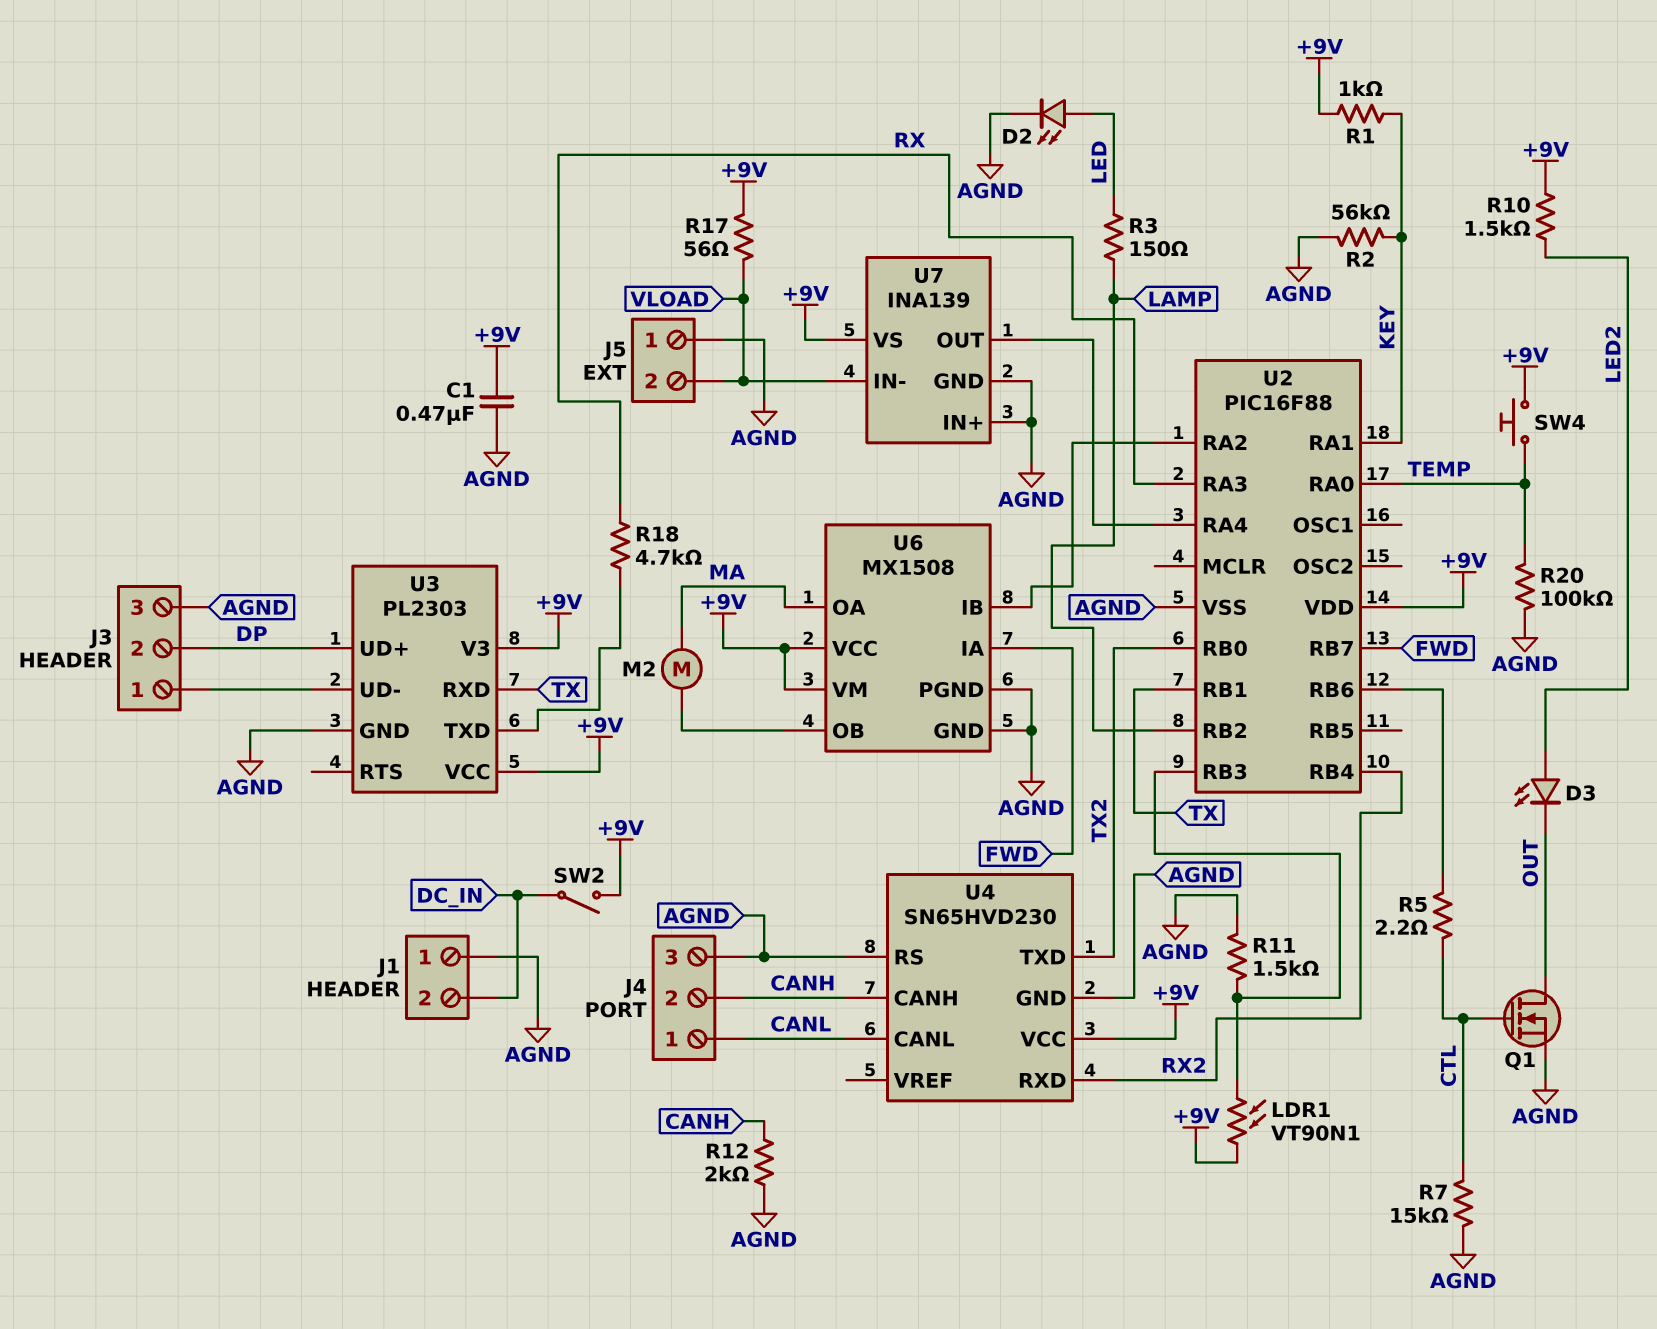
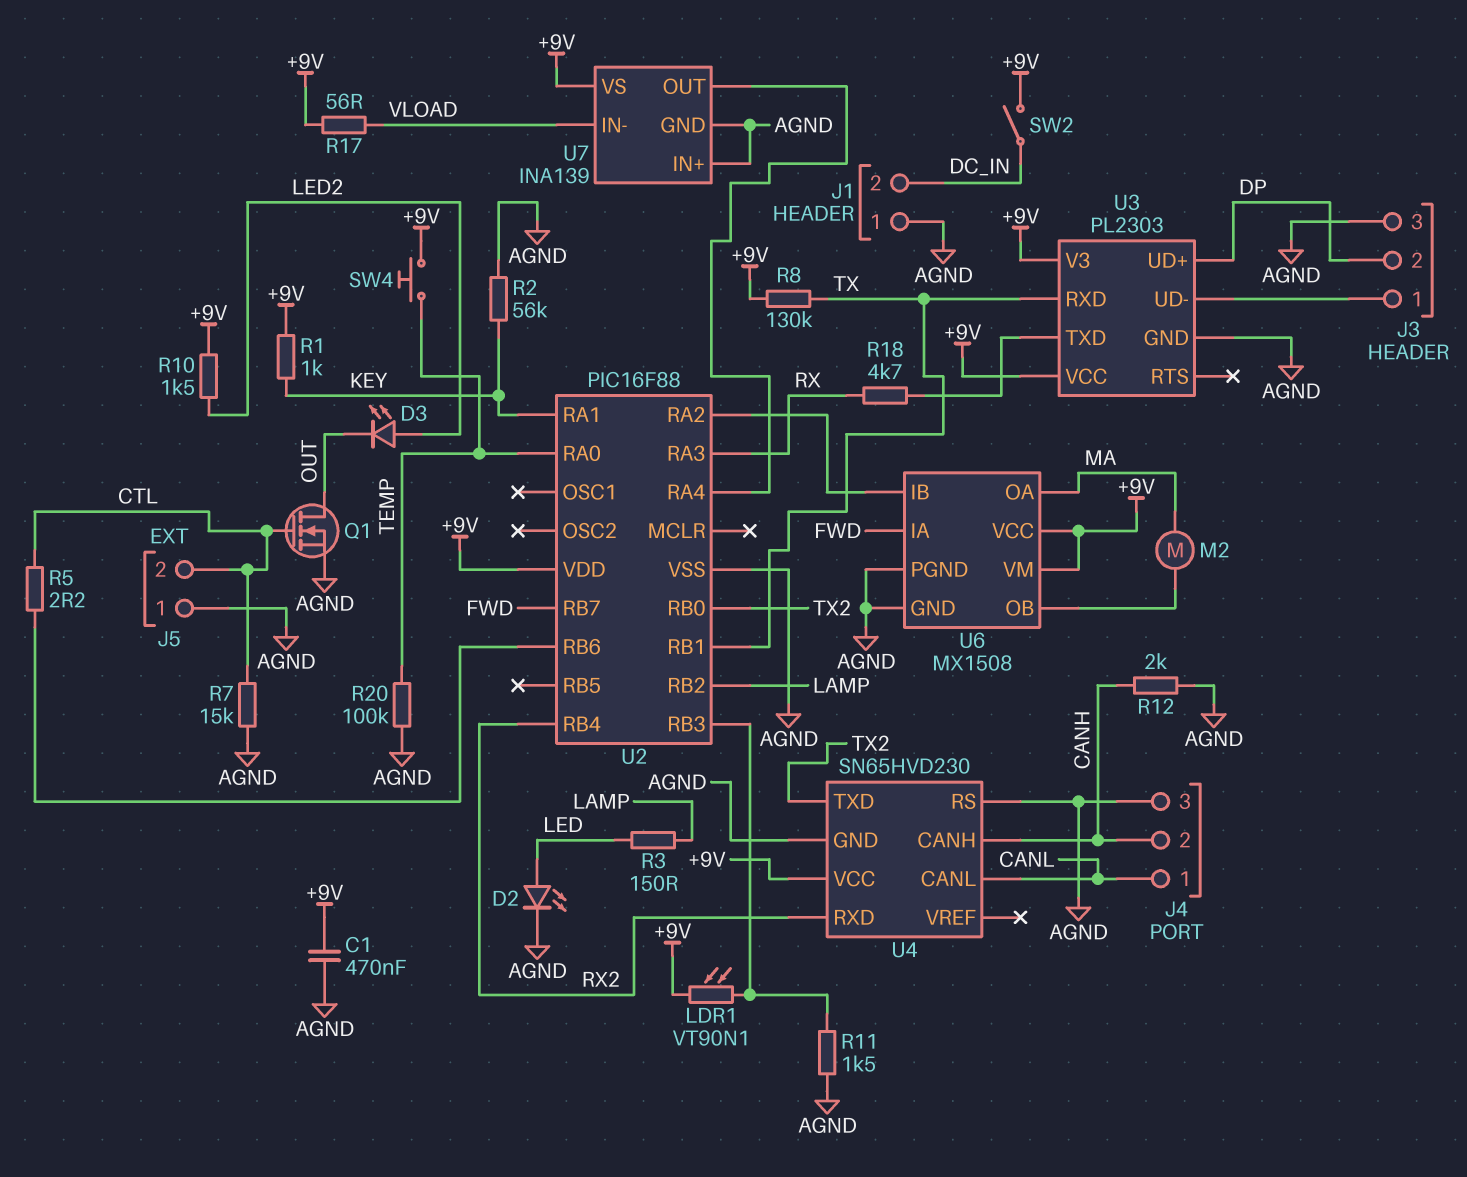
J5 pin 2: VLOAD -> CTL
R8: none -> 130k (+9V, TX)

